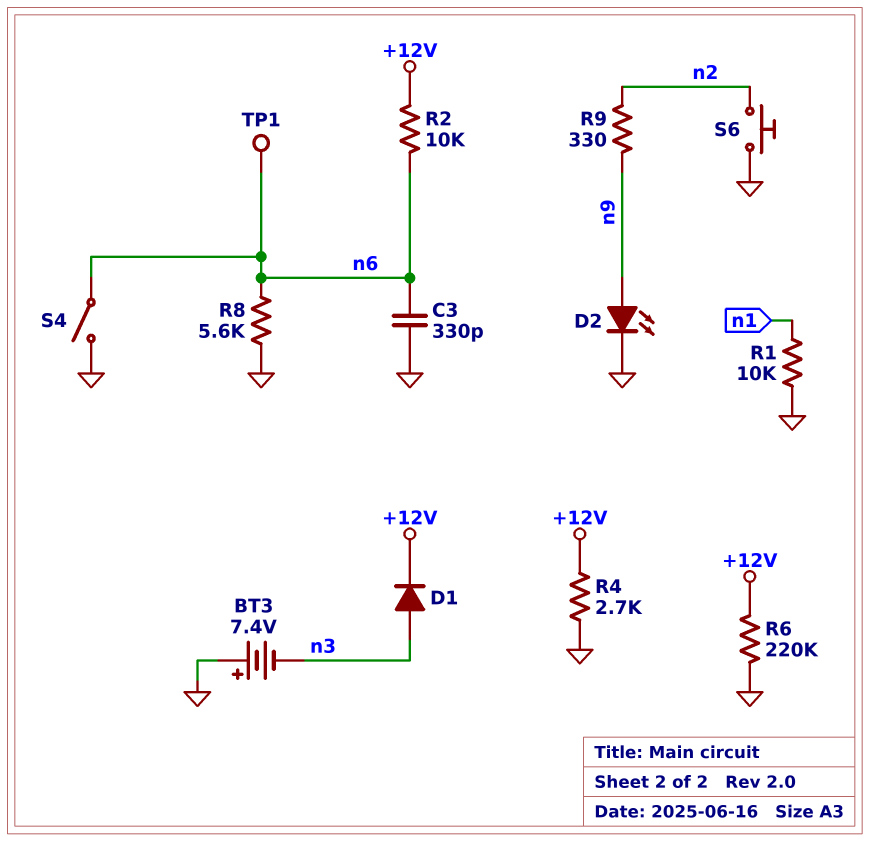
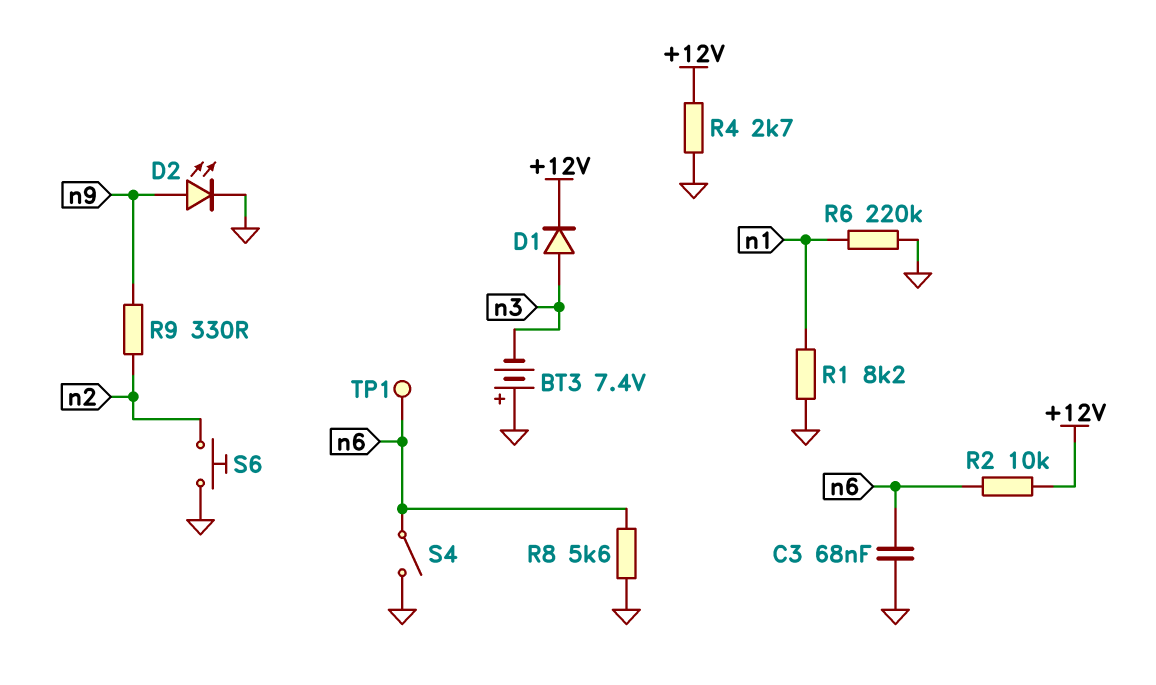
C3: 330pF (GND, n6) -> 68nF (GND, n6)
R1: 10k (GND, n1) -> 8.2k (GND, n1)
R6: 220k (+12V, GND) -> 220k (GND, n1)

